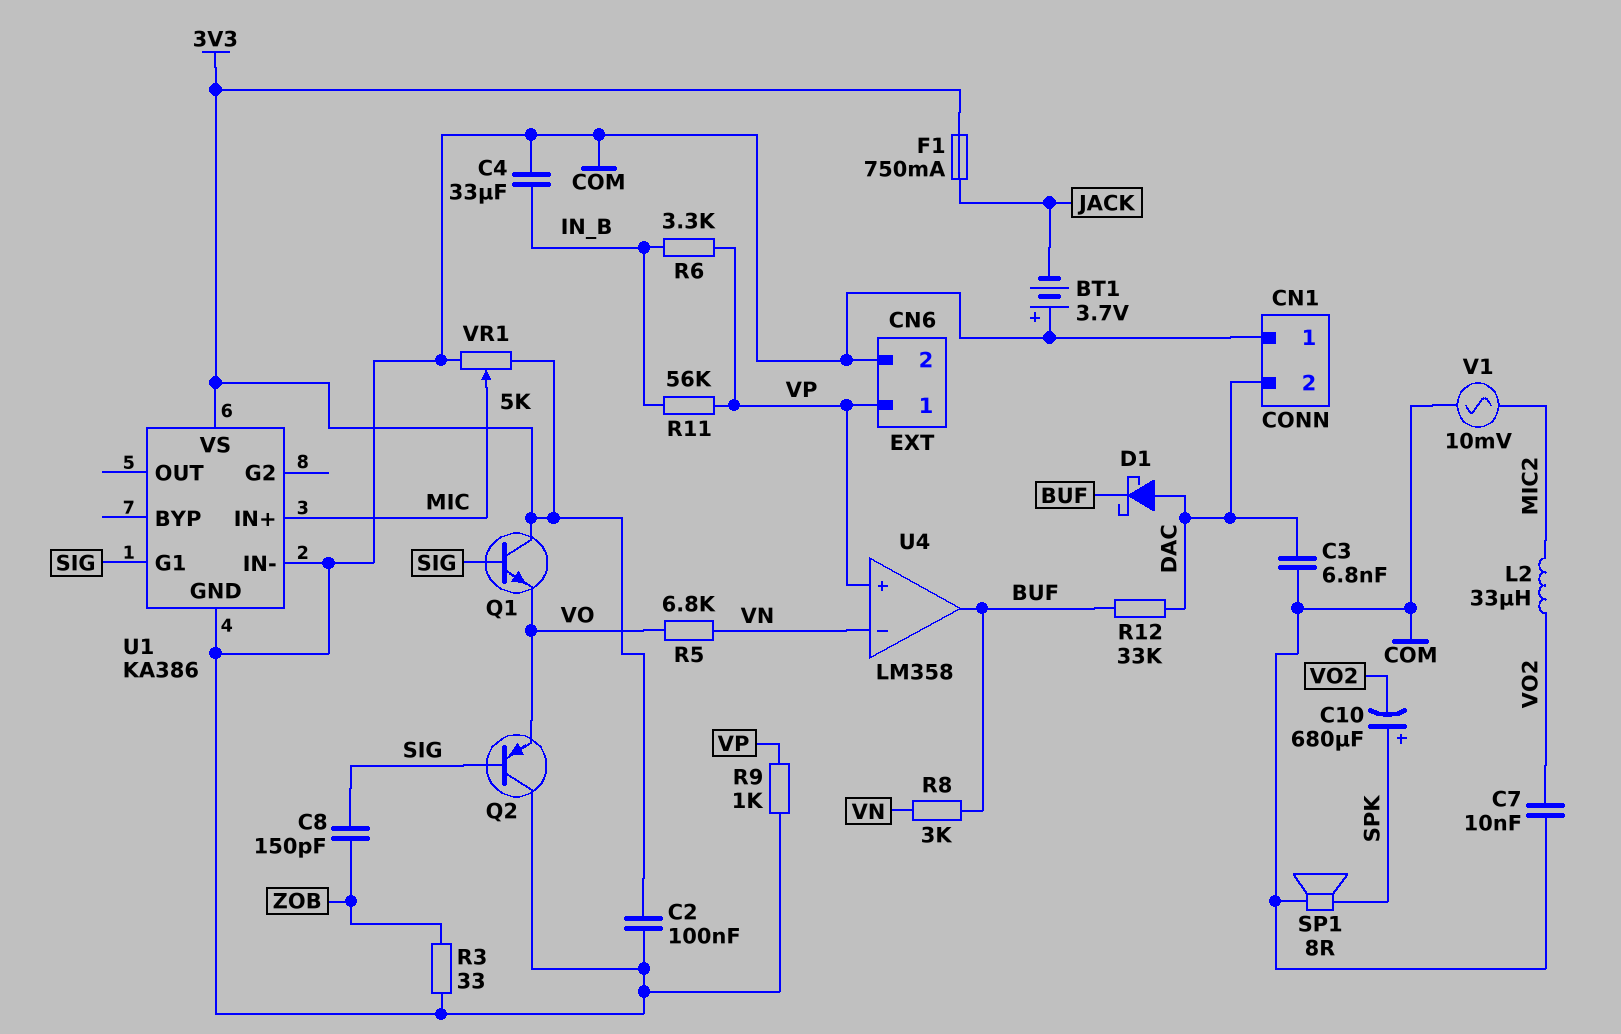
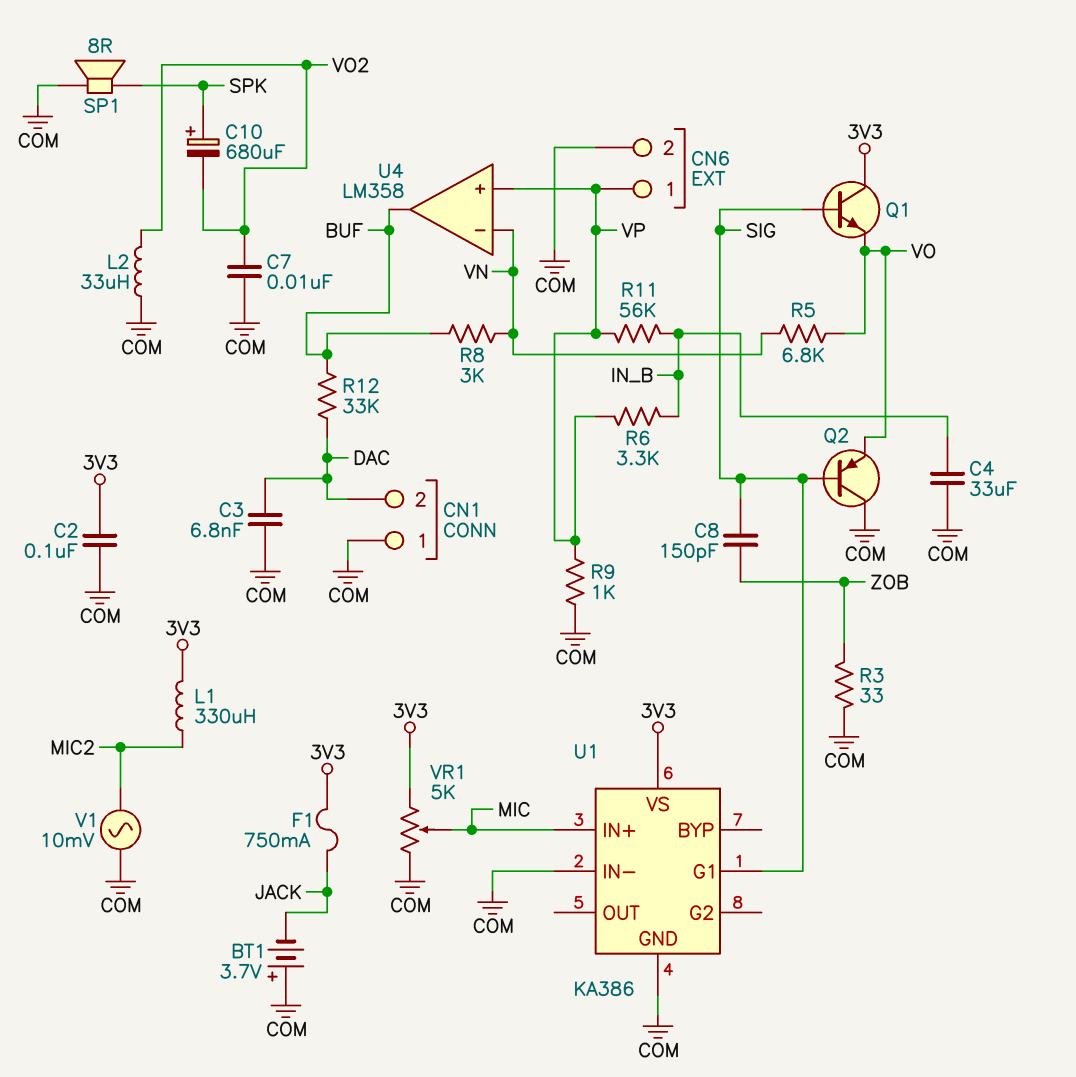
D1: schottky (A DAC, K BUF) -> none
L1: none -> 330uH (3V3, MIC2)
L2: 33uH (MIC2, VO2) -> 33uH (COM, VO2)

